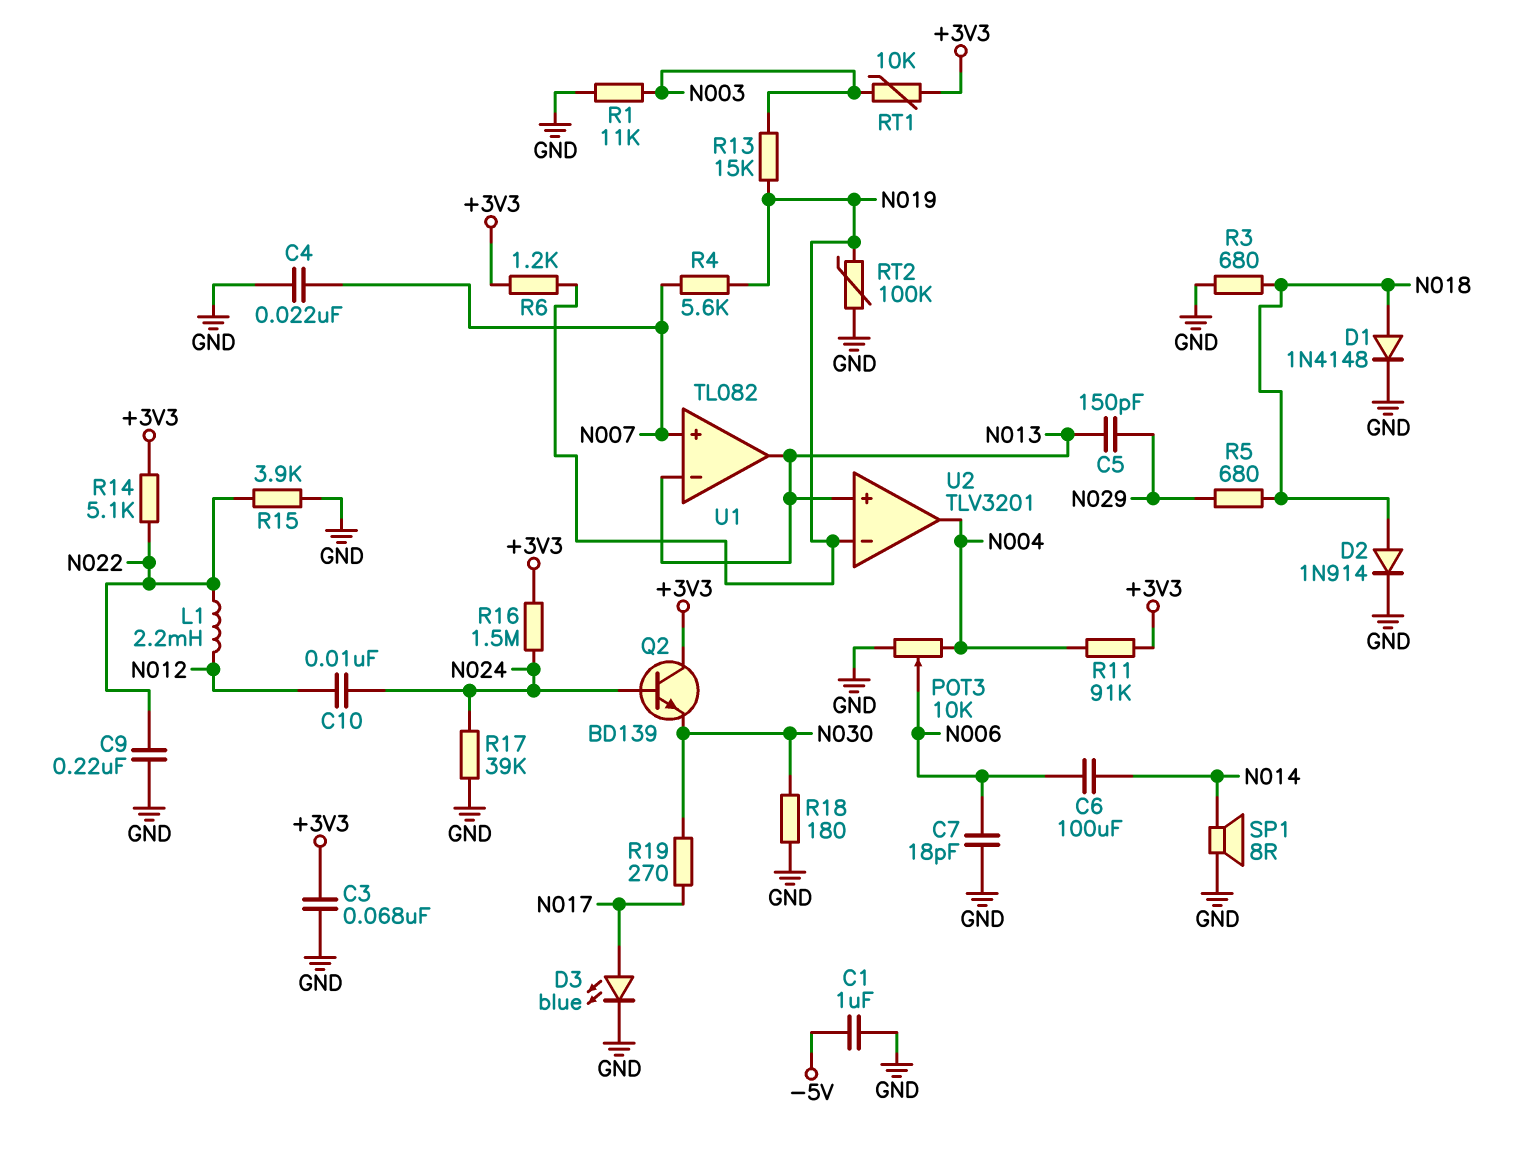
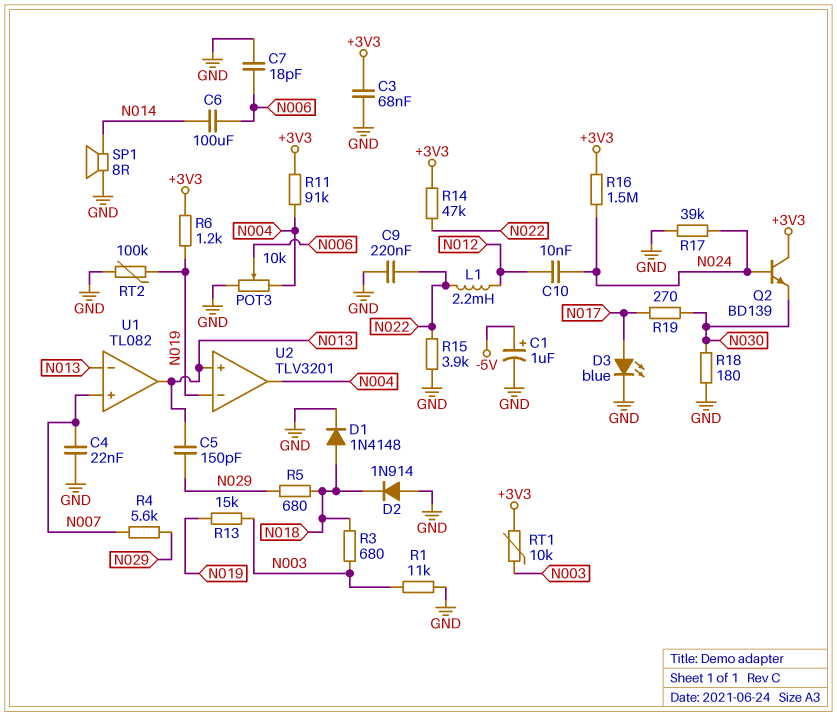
C1: 1uF (-5V, GND) -> 1uF (plus -5V, minus GND)
D2: diode 1N914 (A N018, K GND) -> diode 1N914 (A GND, K N018)
R3: 680 (GND, N018) -> 680 (N003, N018)
R4: 5.6k (N007, N019) -> 5.6k (N007, N029)
R14: 5.1k (+3V3, N022) -> 47k (+3V3, N022)

